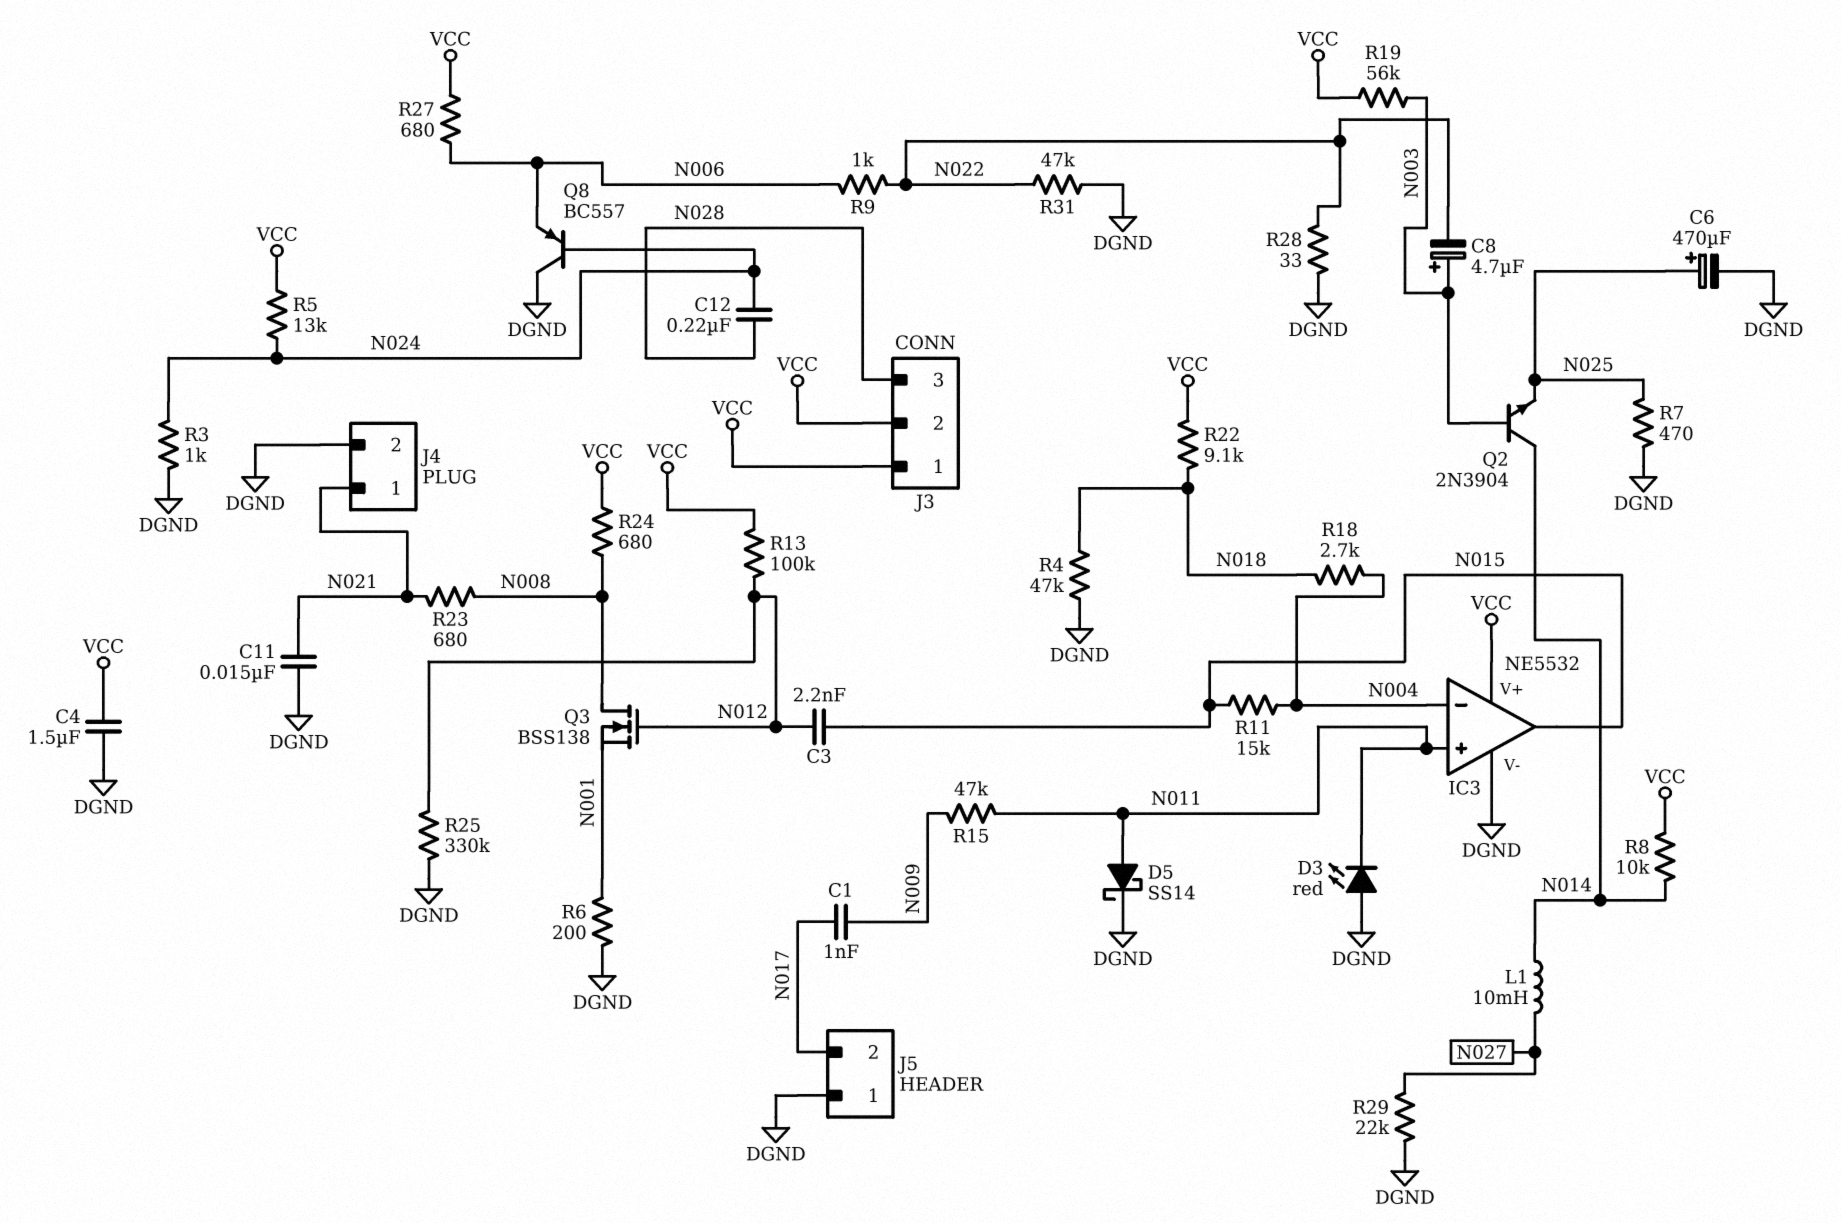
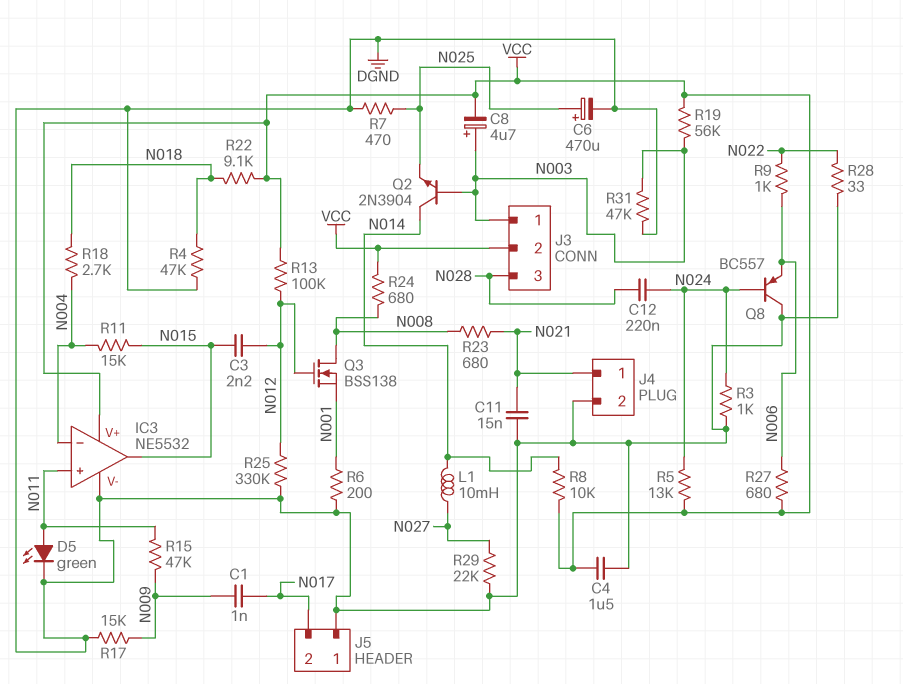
C8: 4.7uF (plus N003, minus N022) -> 4.7uF (plus N003, minus VCC)
D3: LED red (A DGND, K N011) -> none
D5: schottky SS14 (A N011, K DGND) -> LED green (A N011, K DGND)
J3 pin 1: VCC -> N003
R17: none -> 15k (DGND, N009)
R31: 47k (DGND, N022) -> 47k (DGND, N003)

